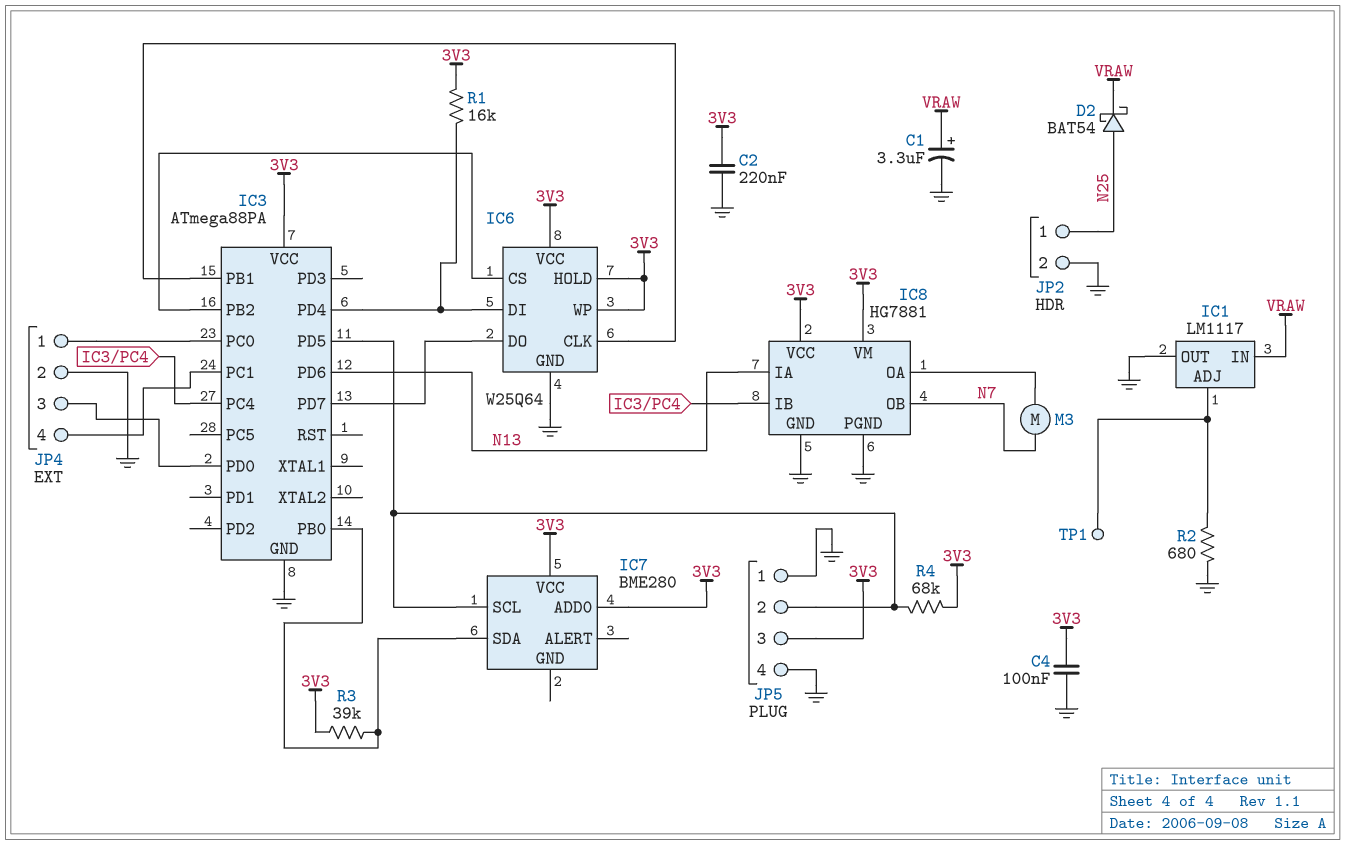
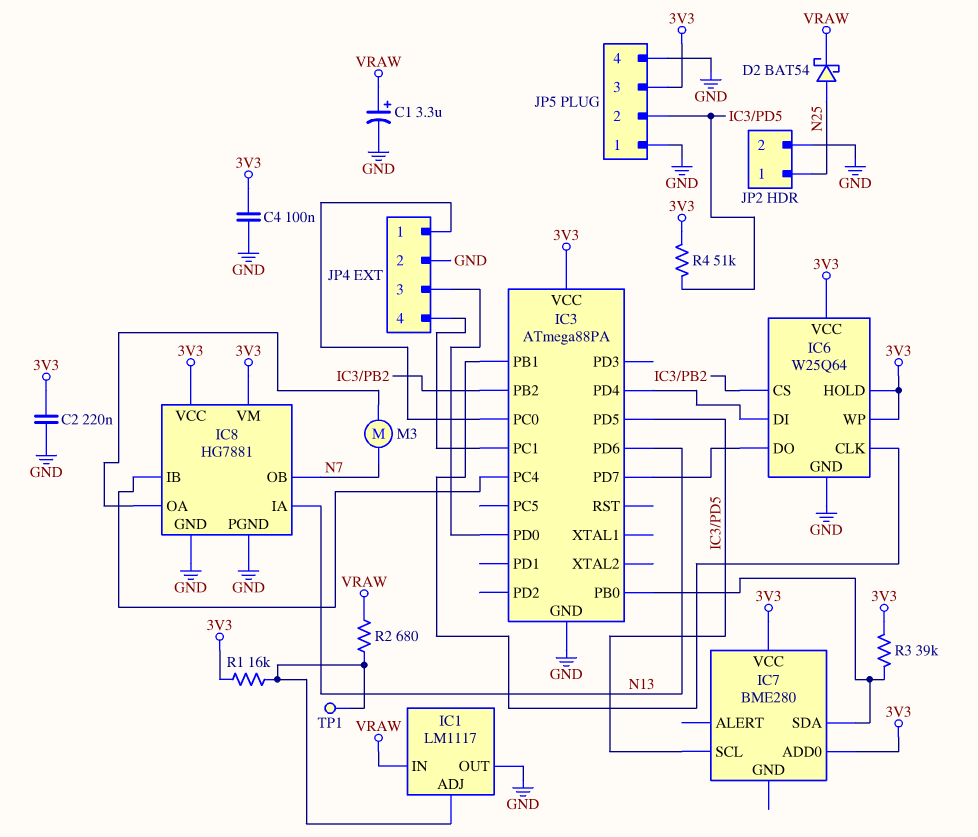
R1: 16k (3V3, IC3/PD4) -> 16k (3V3, IC1/ADJ)
R2: 680 (GND, IC1/ADJ) -> 680 (IC1/ADJ, VRAW)
R4: 68k (3V3, IC3/PD5) -> 51k (3V3, IC3/PD5)

